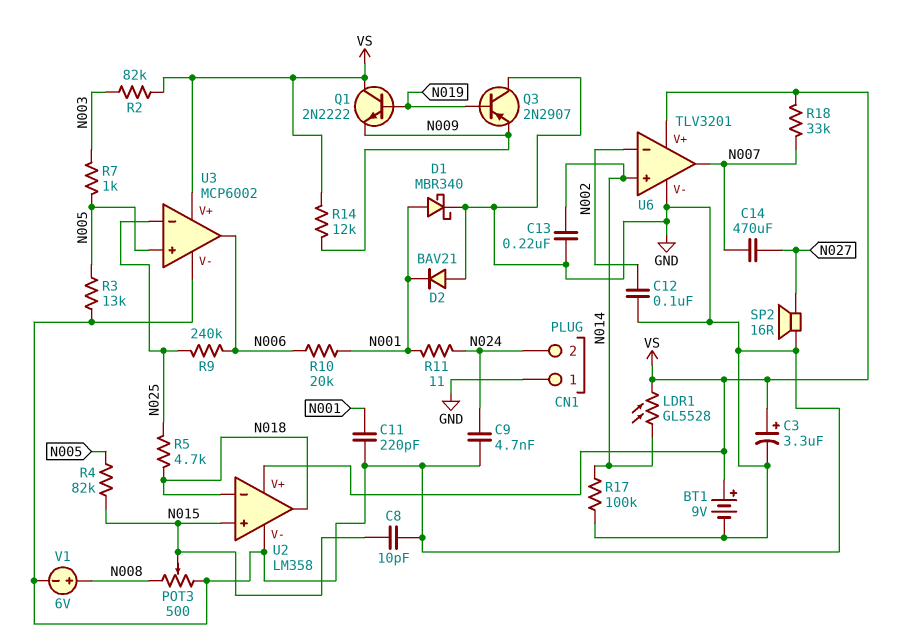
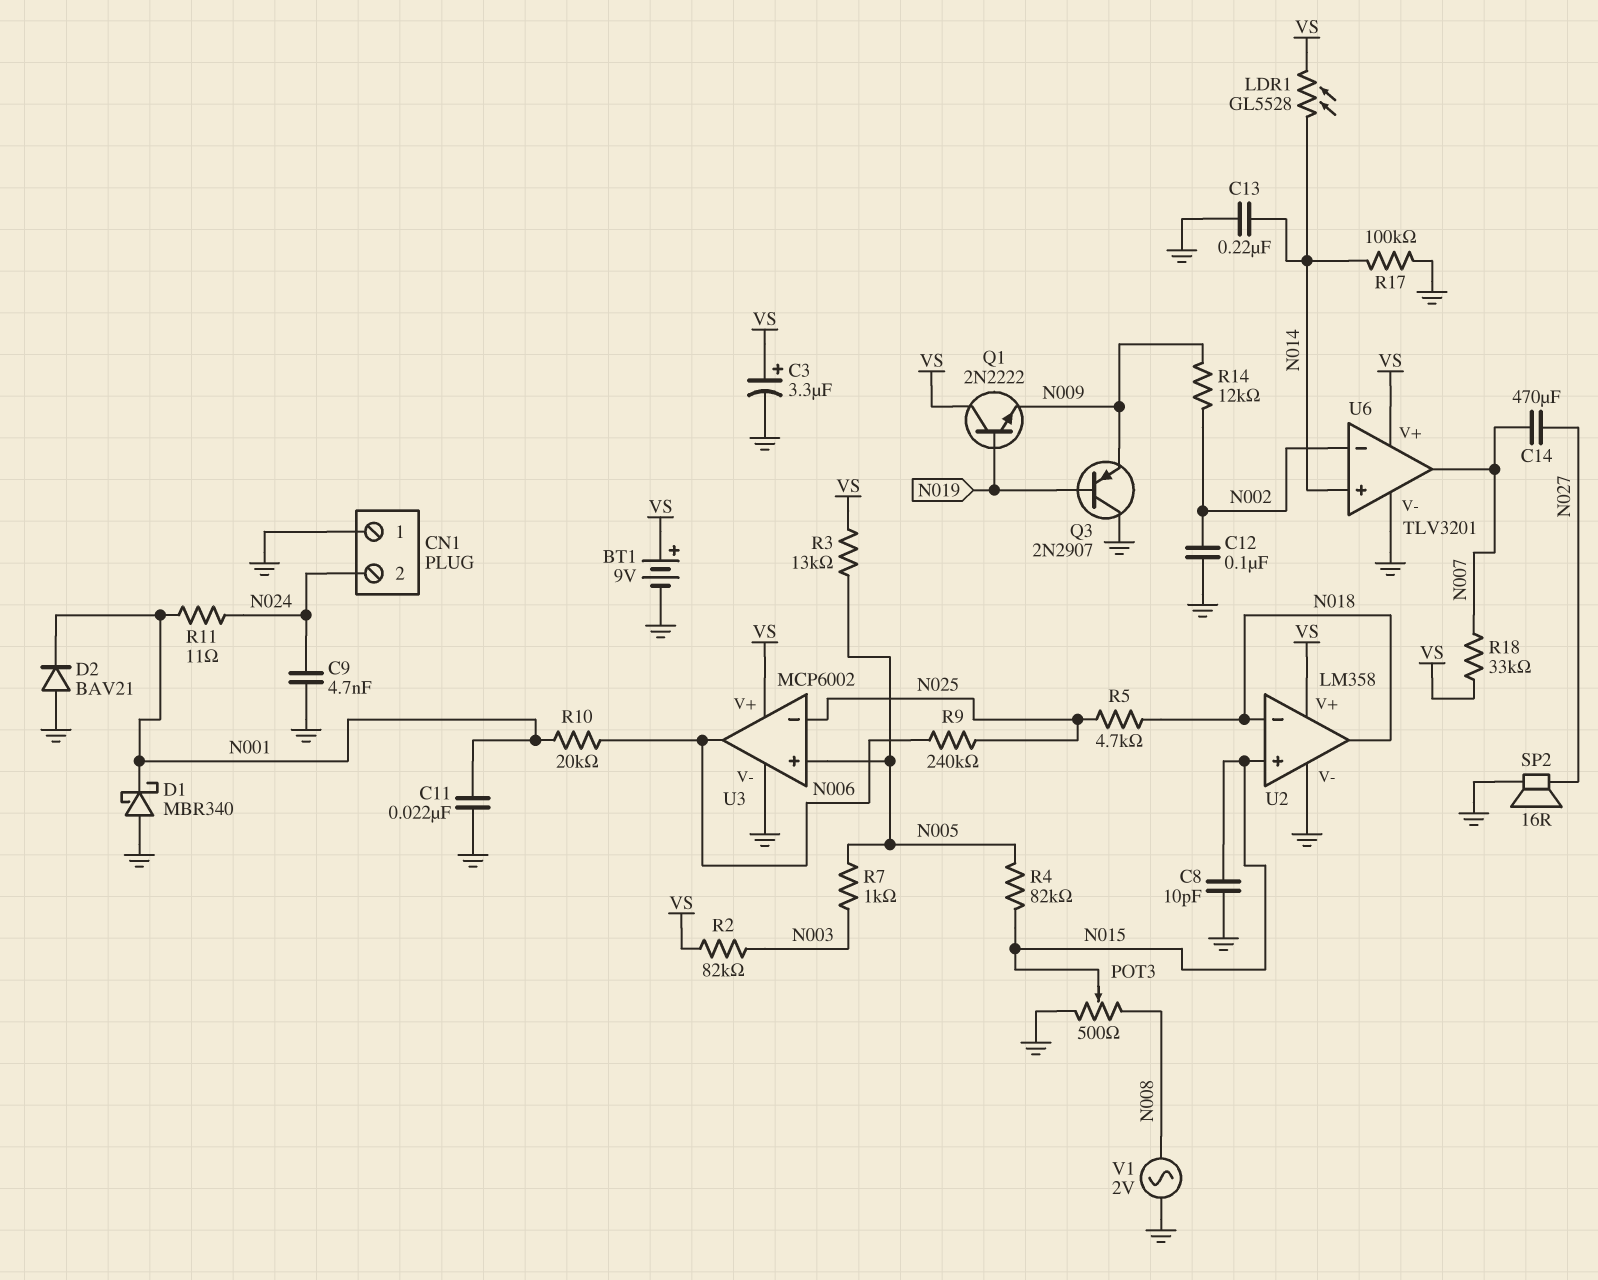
C11: 220pF (GND, N001) -> 22nF (GND, N001)
D1: schottky MBR340 (A N001, K GND) -> schottky MBR340 (A GND, K N001)
R3: 13k (GND, N005) -> 13k (N005, VS)
R14: 12k (N009, VS) -> 12k (N002, N009)
V1: 6V (plus N008, minus GND) -> AC 2V (GND, N008)

